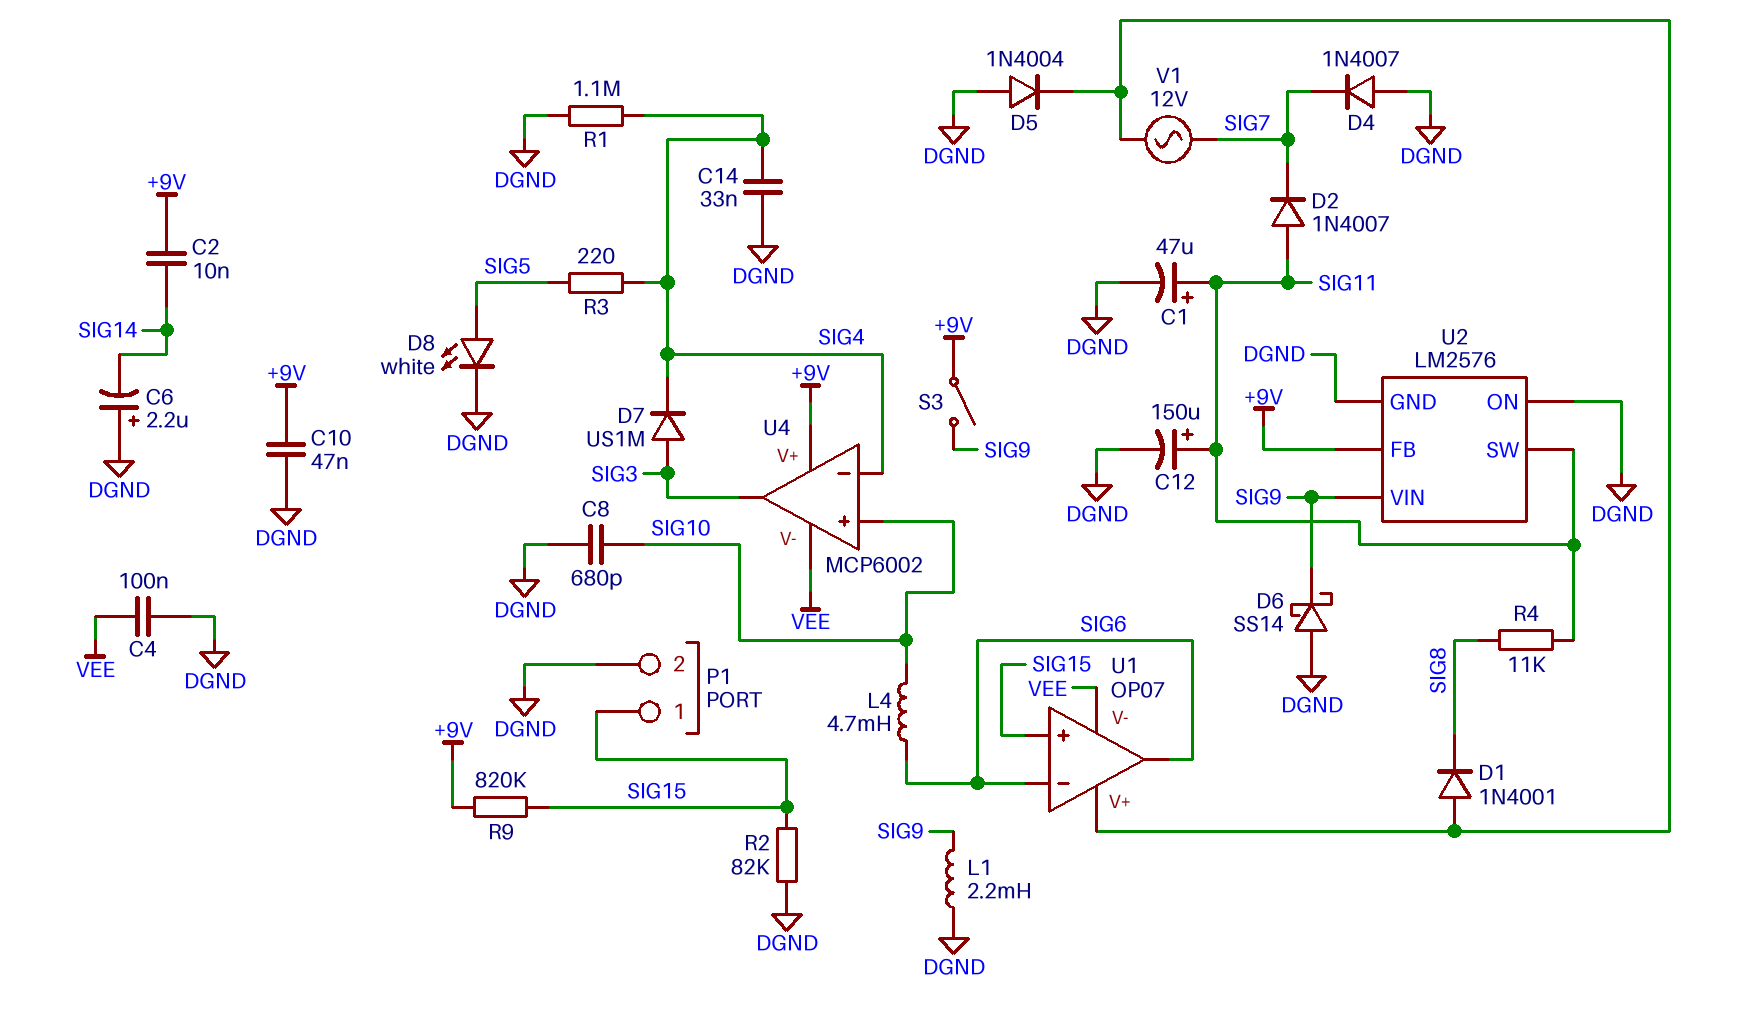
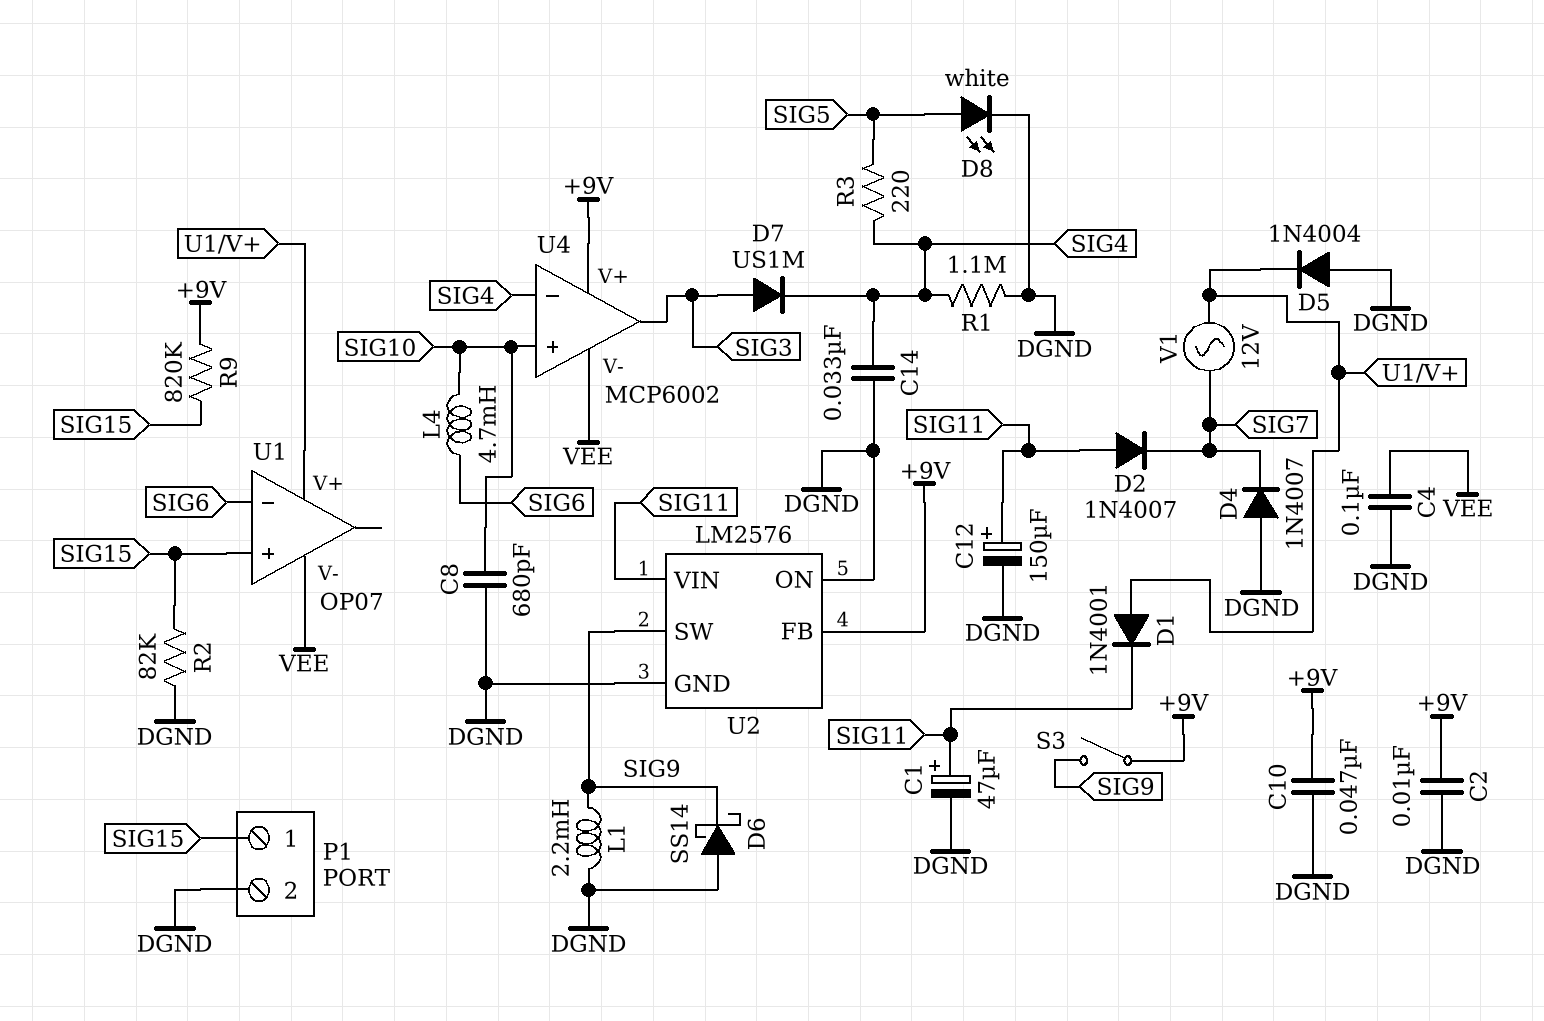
C2: 10nF (+9V, SIG14) -> 10nF (+9V, DGND)
C6: 2.2uF (plus DGND, minus SIG14) -> none
D1: diode 1N4001 (A U1/V+, K SIG8) -> diode 1N4001 (A U1/V+, K SIG11)
R4: 11k (SIG8, SIG11) -> none
U1 pin out: SIG6 -> none
U2 pin SW: SIG11 -> SIG9
U2 pin VIN: SIG9 -> SIG11

